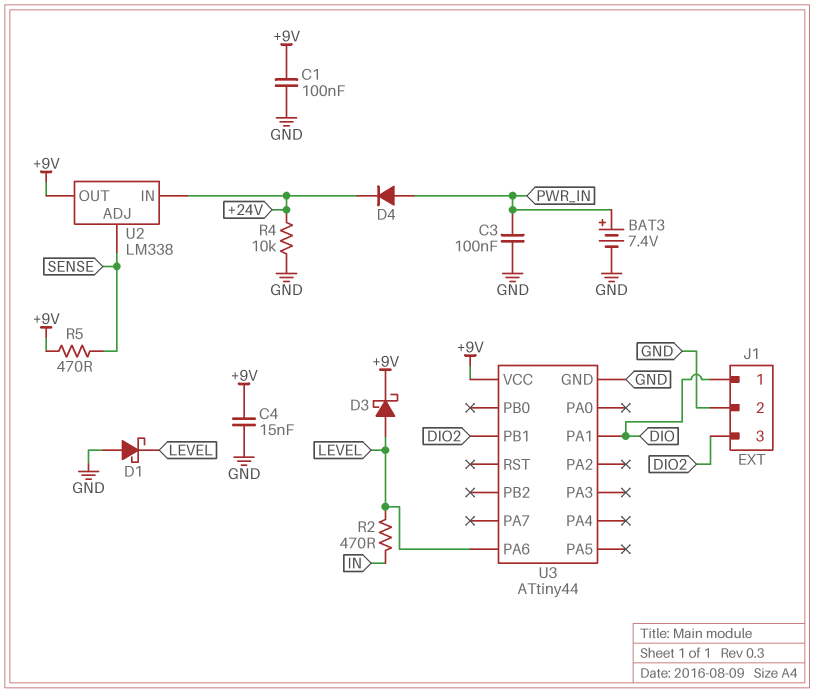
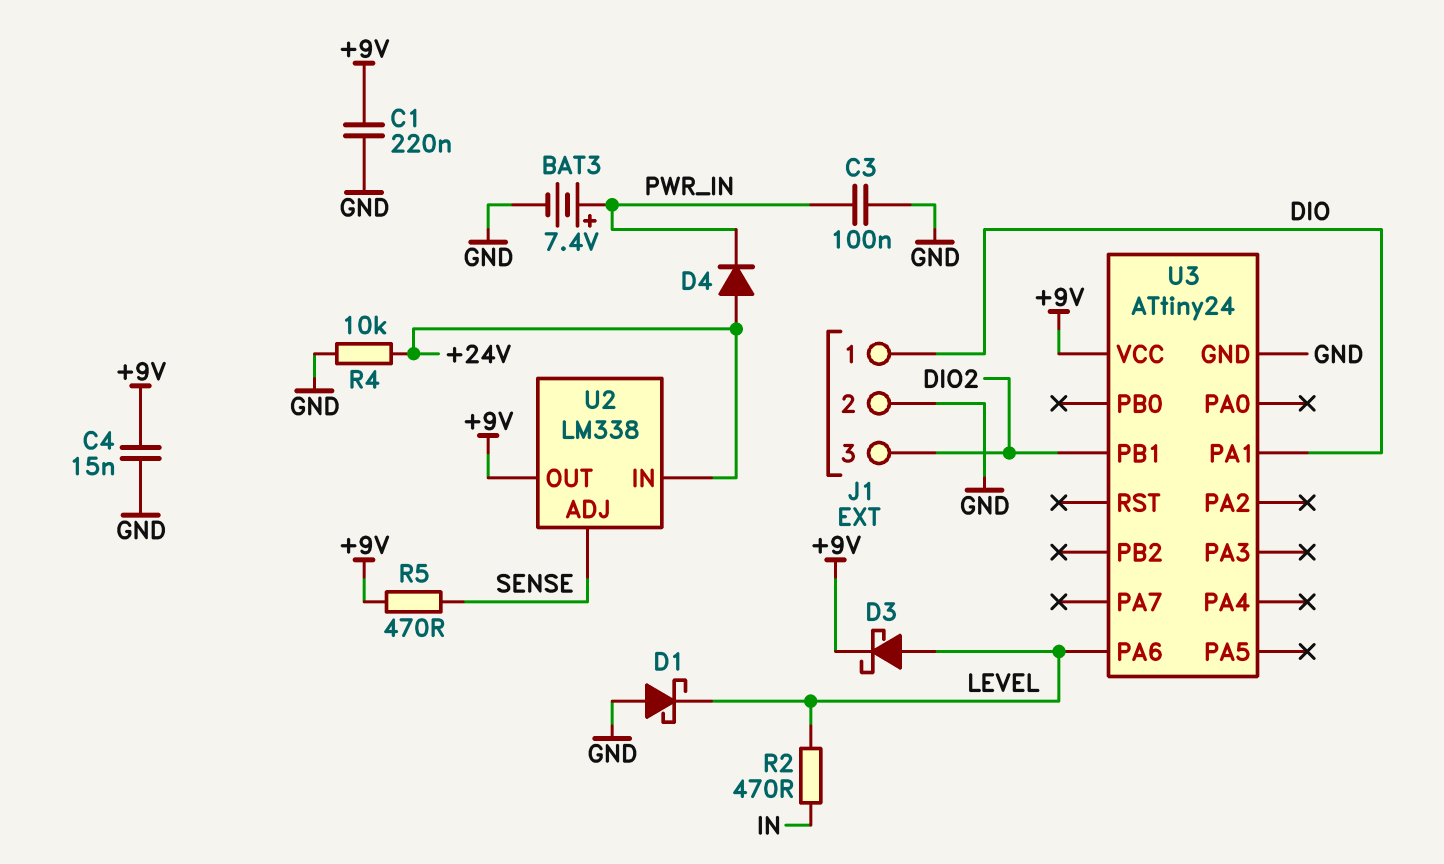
C1: 100nF (+9V, GND) -> 220nF (+9V, GND)
D4: diode (A PWR_IN, K +24V) -> diode (A +24V, K PWR_IN)
U3: ATtiny44 -> ATtiny24

